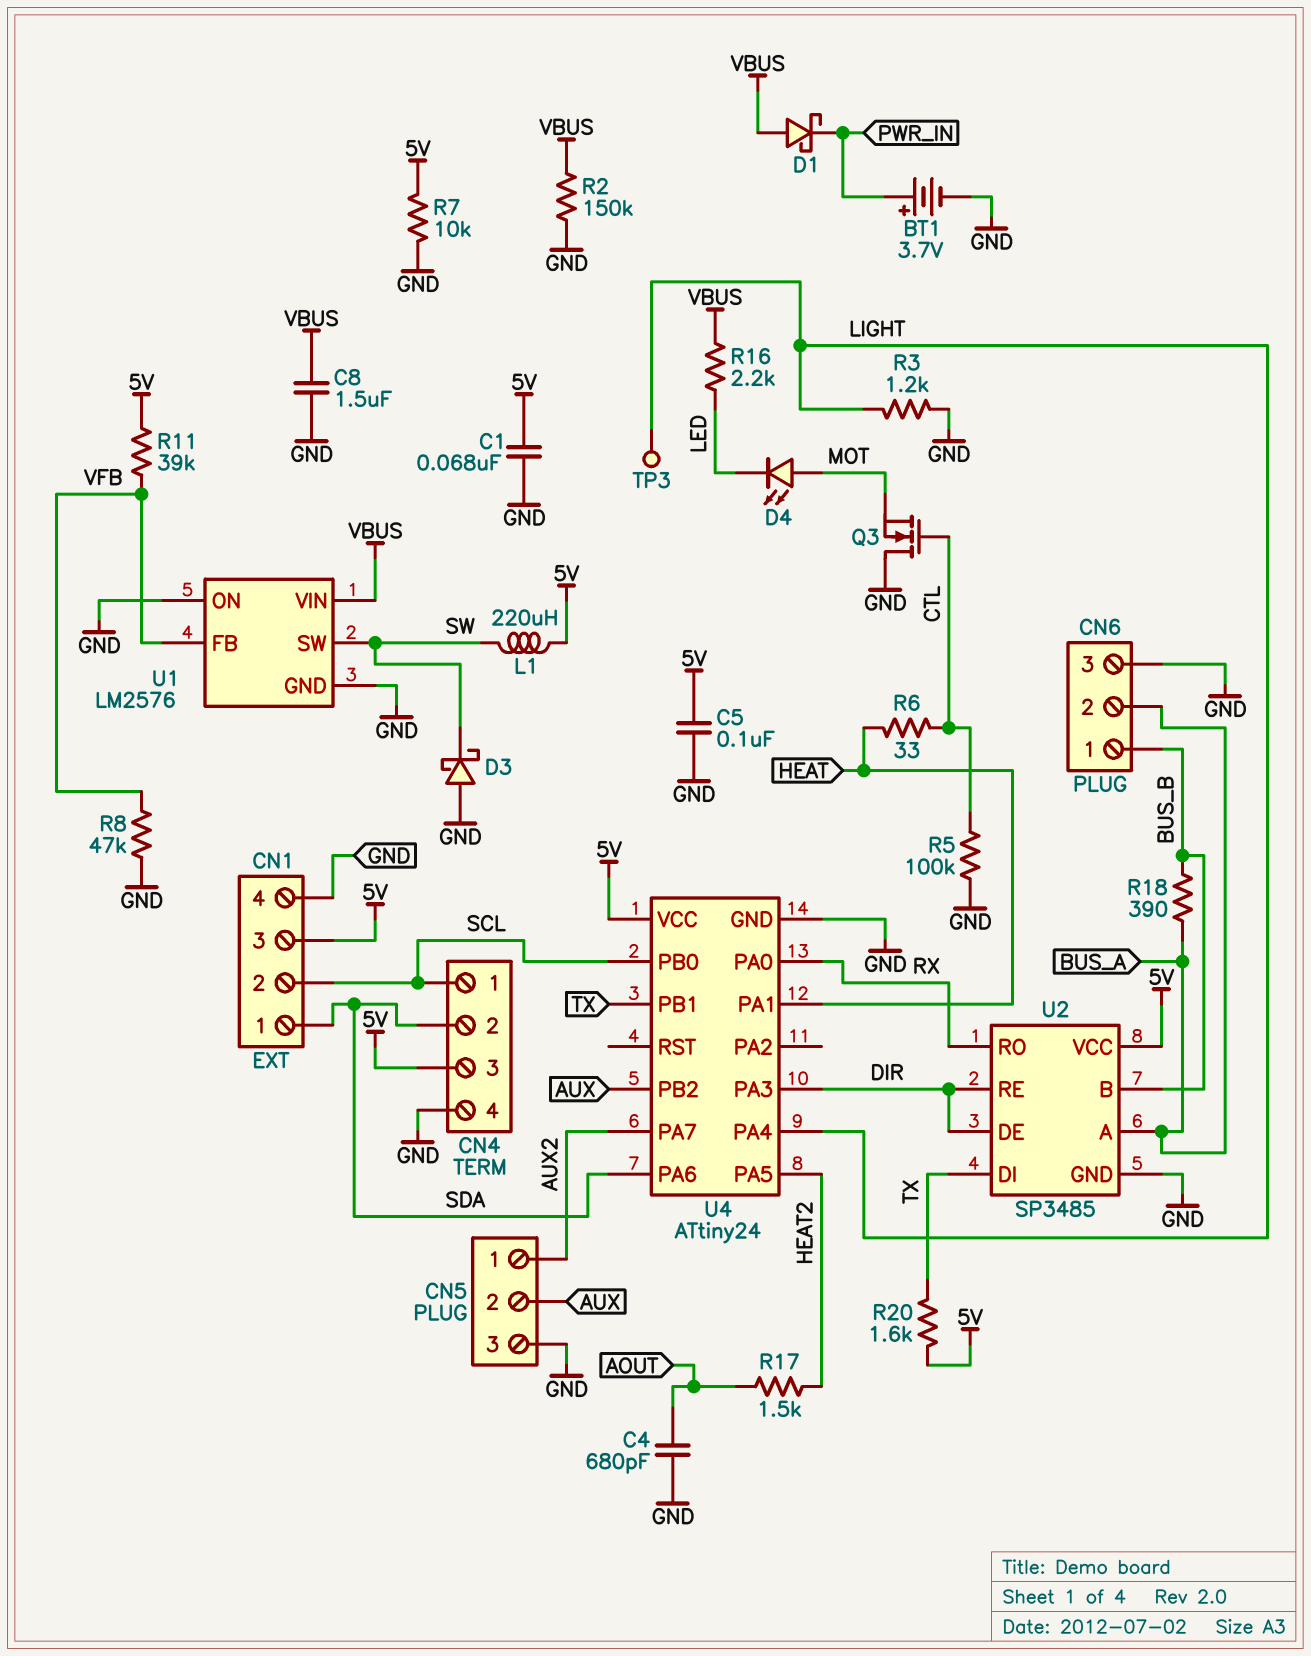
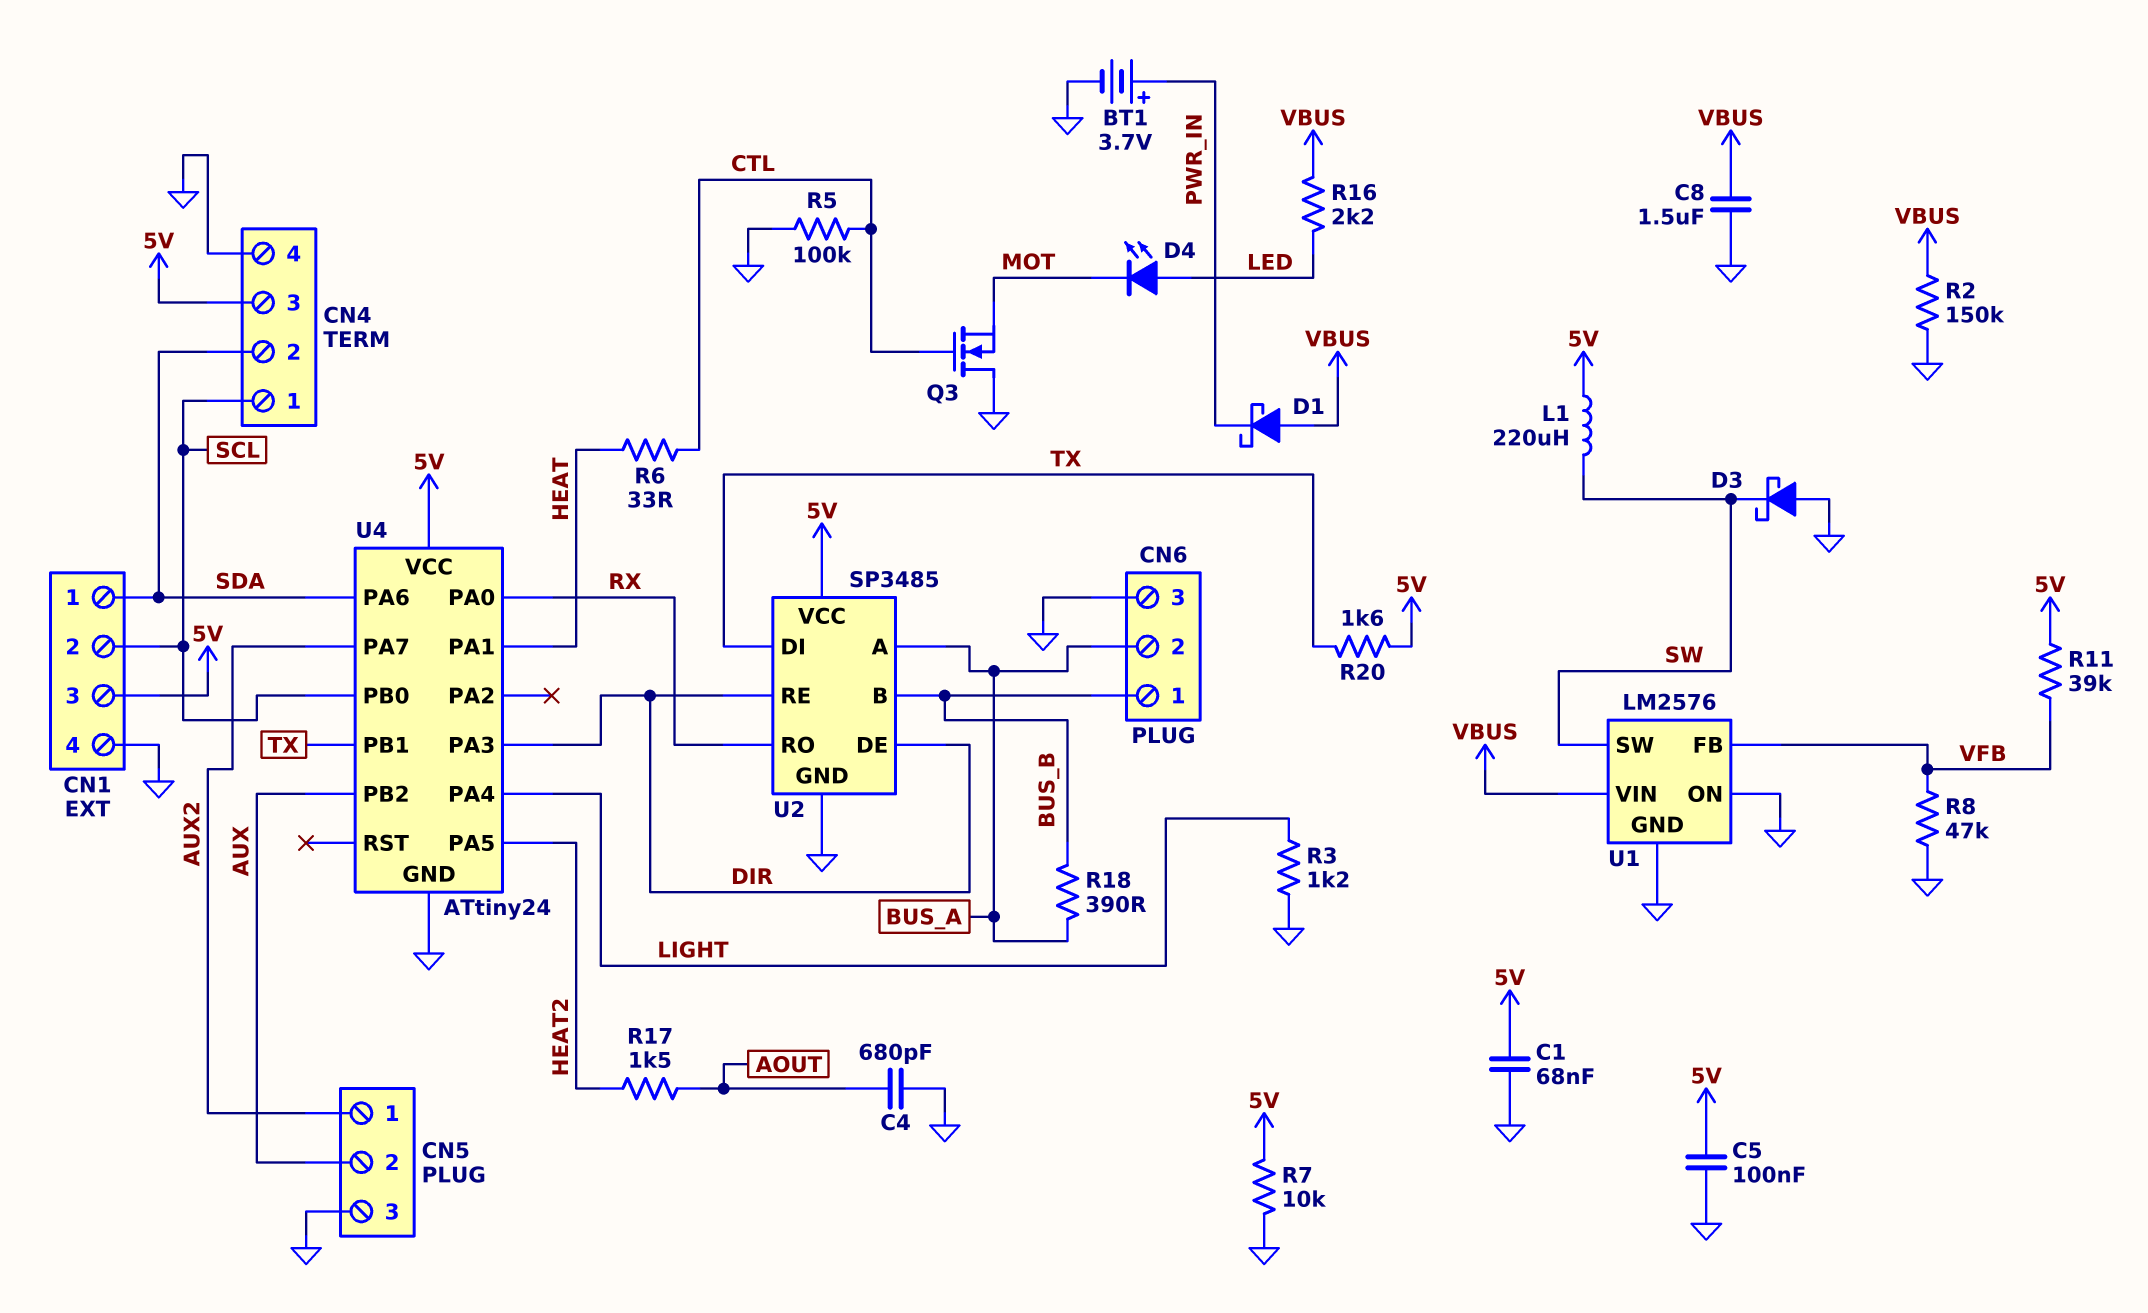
D4: LED (A MOT, K LED) -> LED (A LED, K MOT)
TP3: test point (LIGHT) -> none

